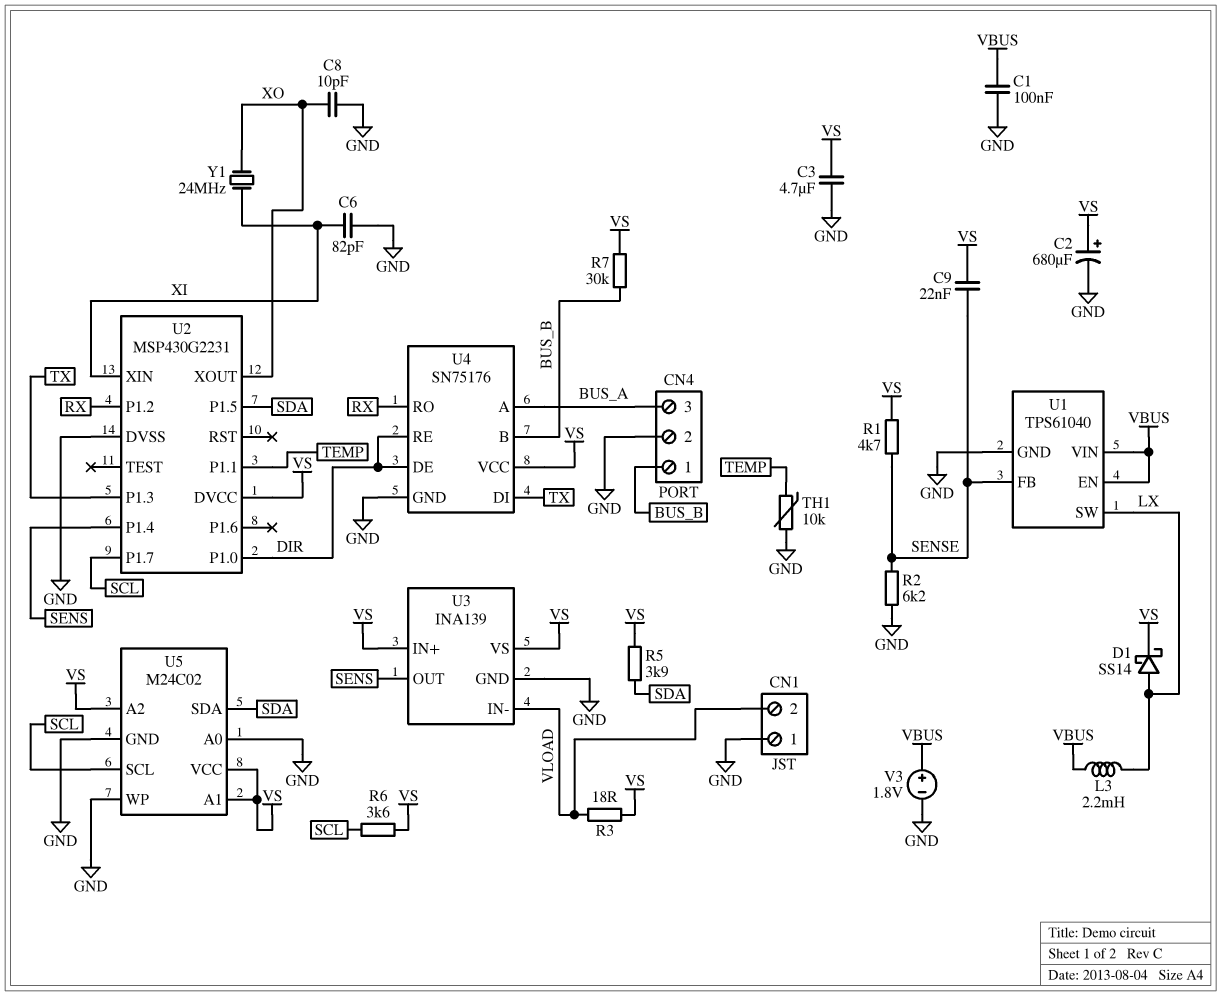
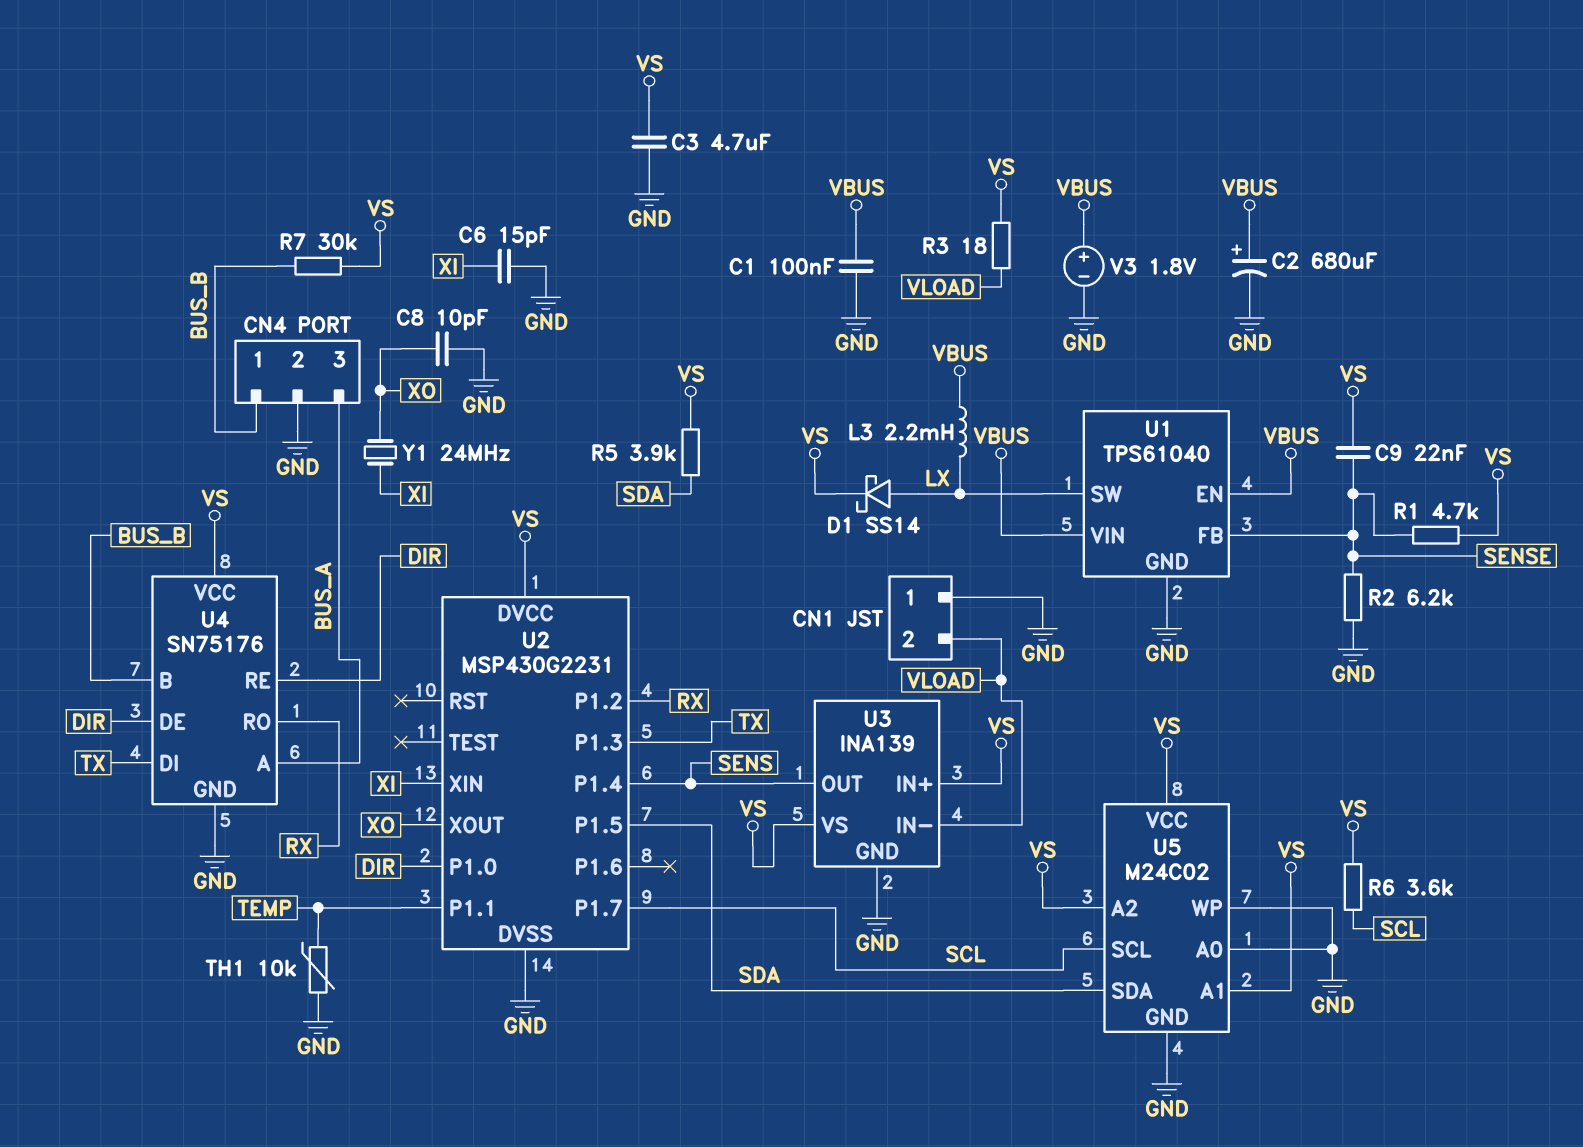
C2: 680uF (plus VS, minus GND) -> 680uF (plus VBUS, minus GND)
C6: 82pF (GND, XI) -> 15pF (GND, XI)

